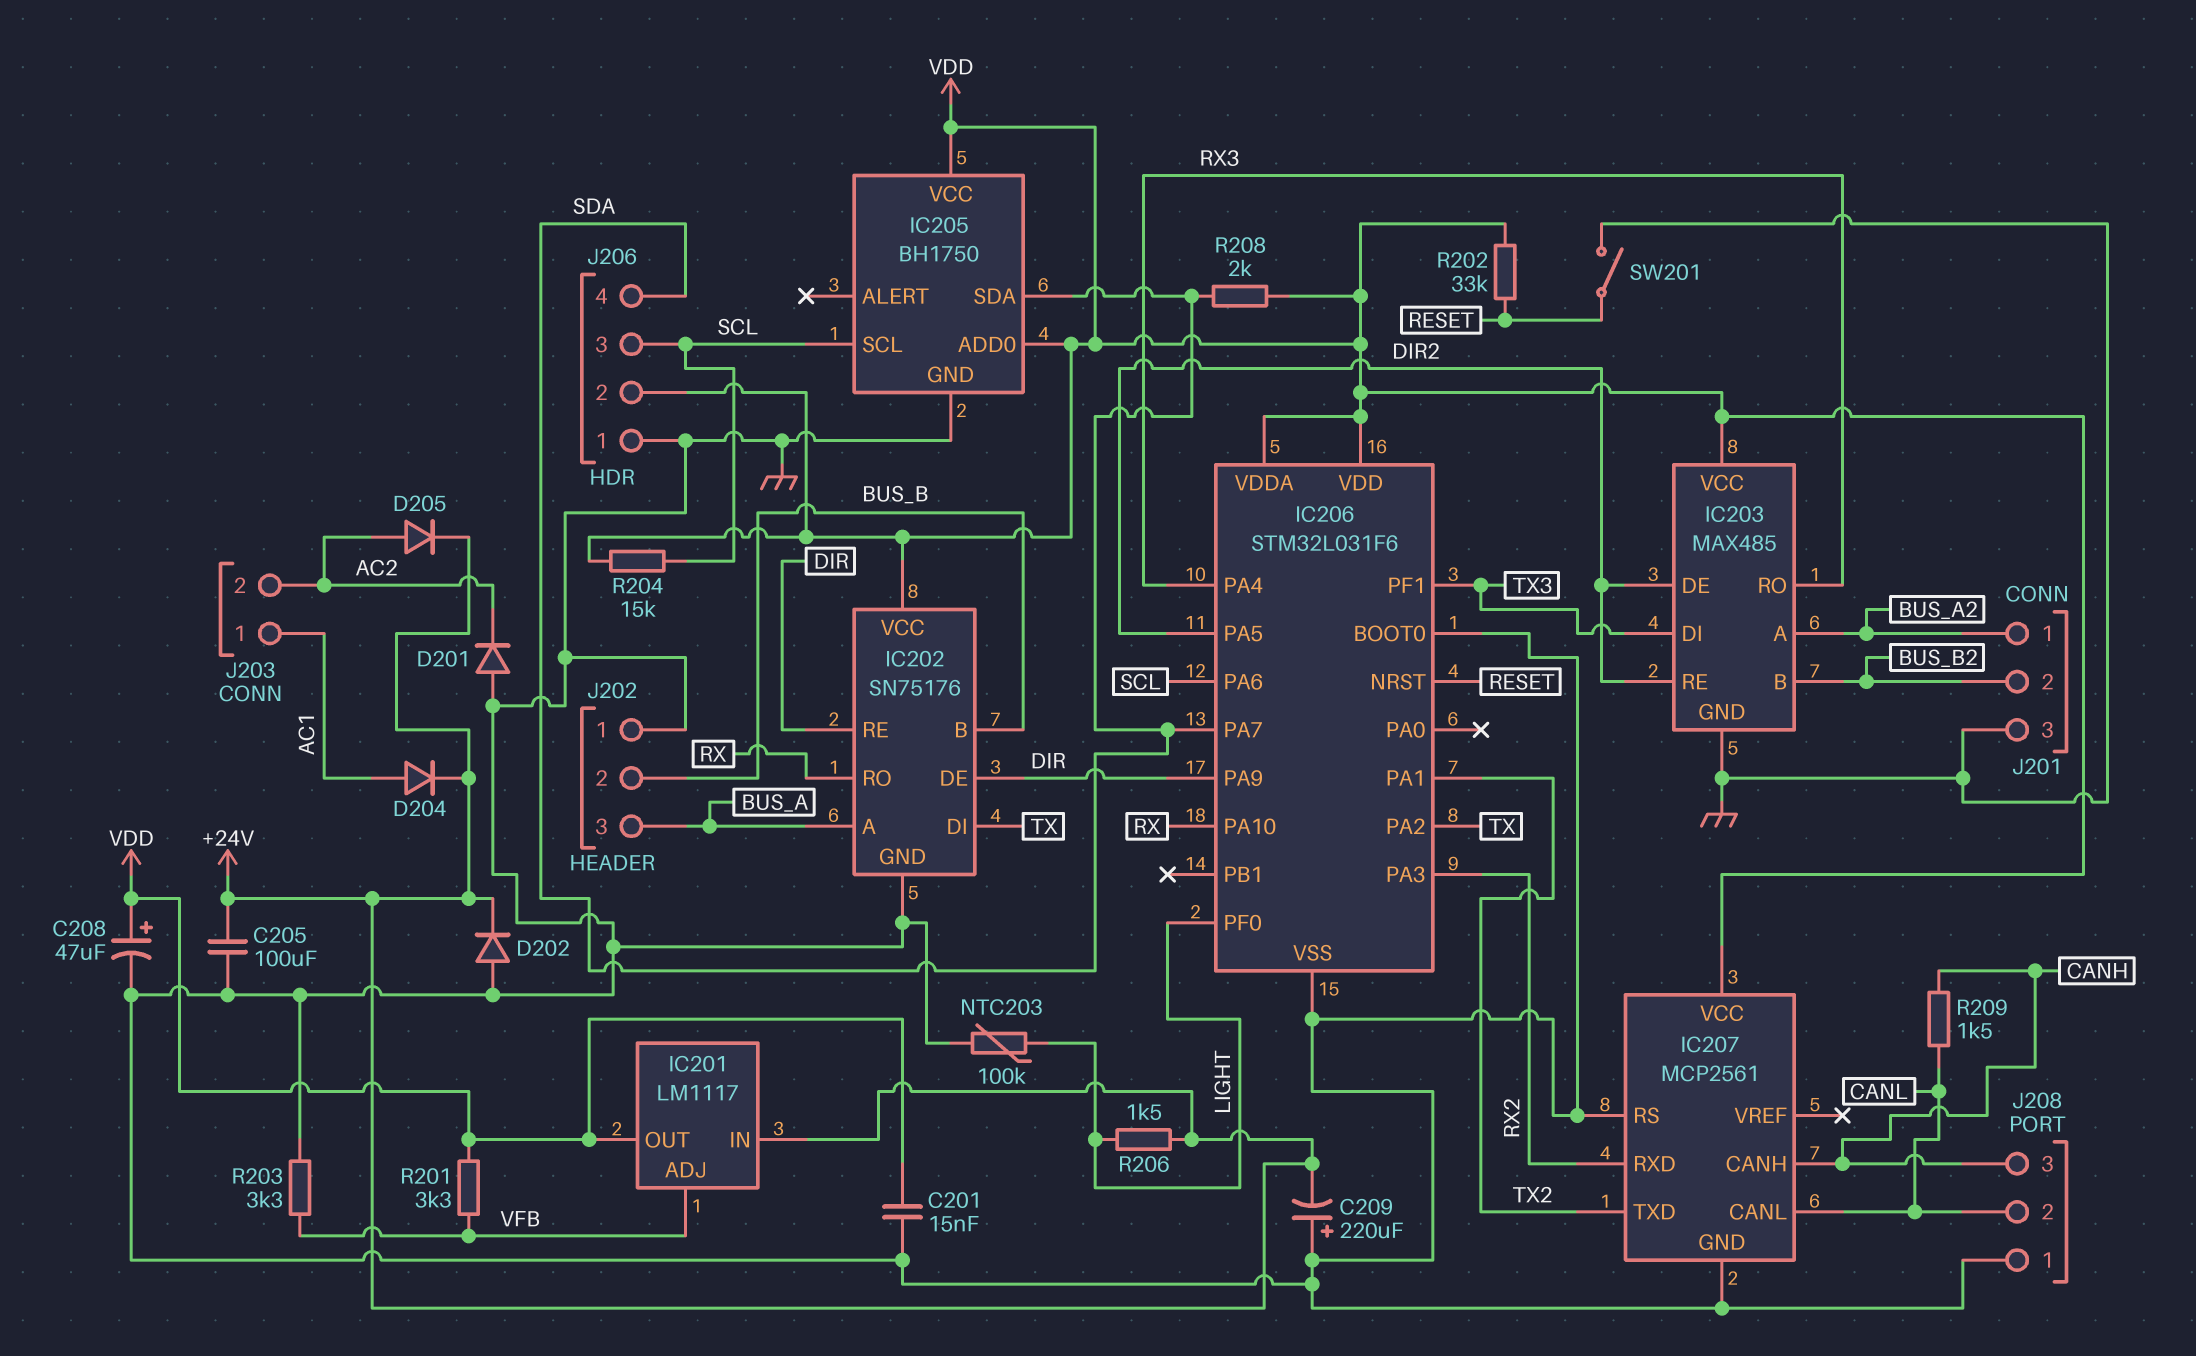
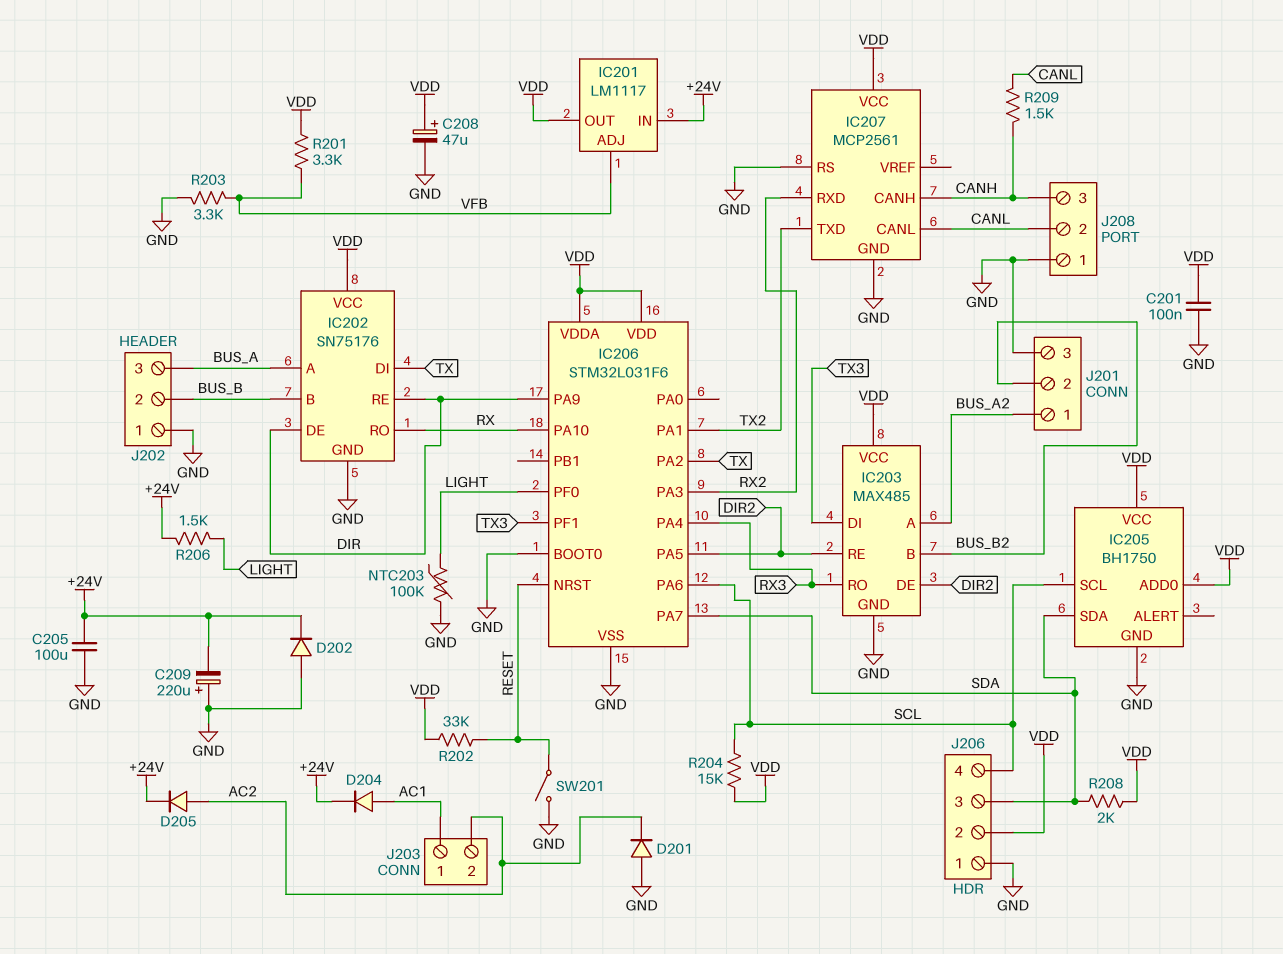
C201: 15nF (GND, VDD) -> 100nF (GND, VDD)
J206 pin 3: SCL -> SDA
J206 pin 4: SDA -> SCL

